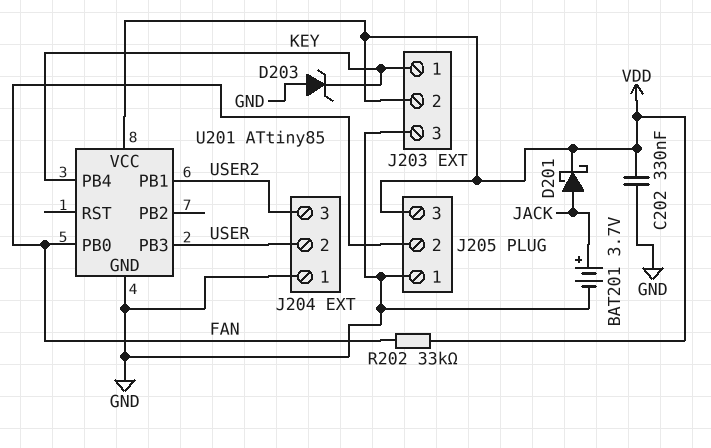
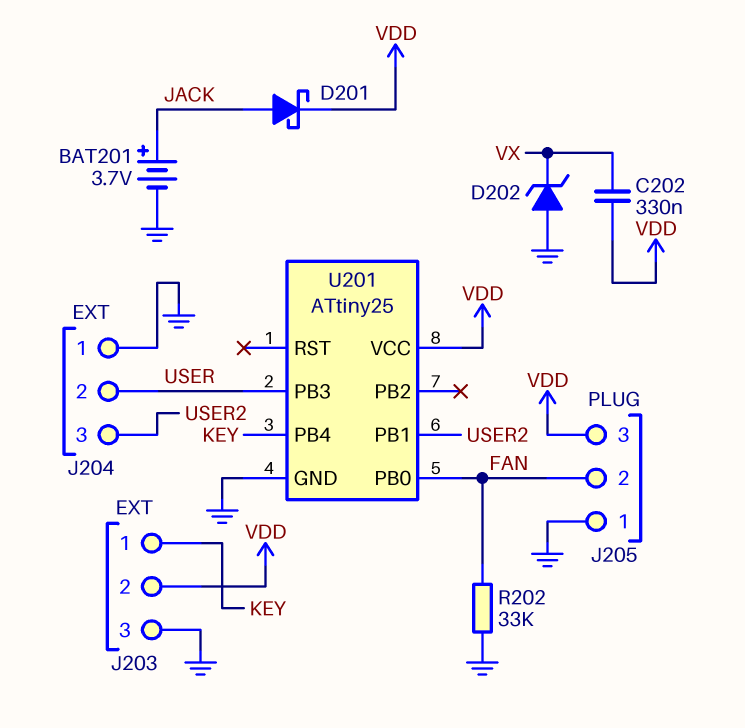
C202: 330nF (GND, VDD) -> 330nF (VDD, VX)
D202: none -> zener (A GND, K VX)
D203: zener (A GND, K KEY) -> none
R202: 33k (FAN, VDD) -> 33k (FAN, GND)
U201: ATtiny85 -> ATtiny25

